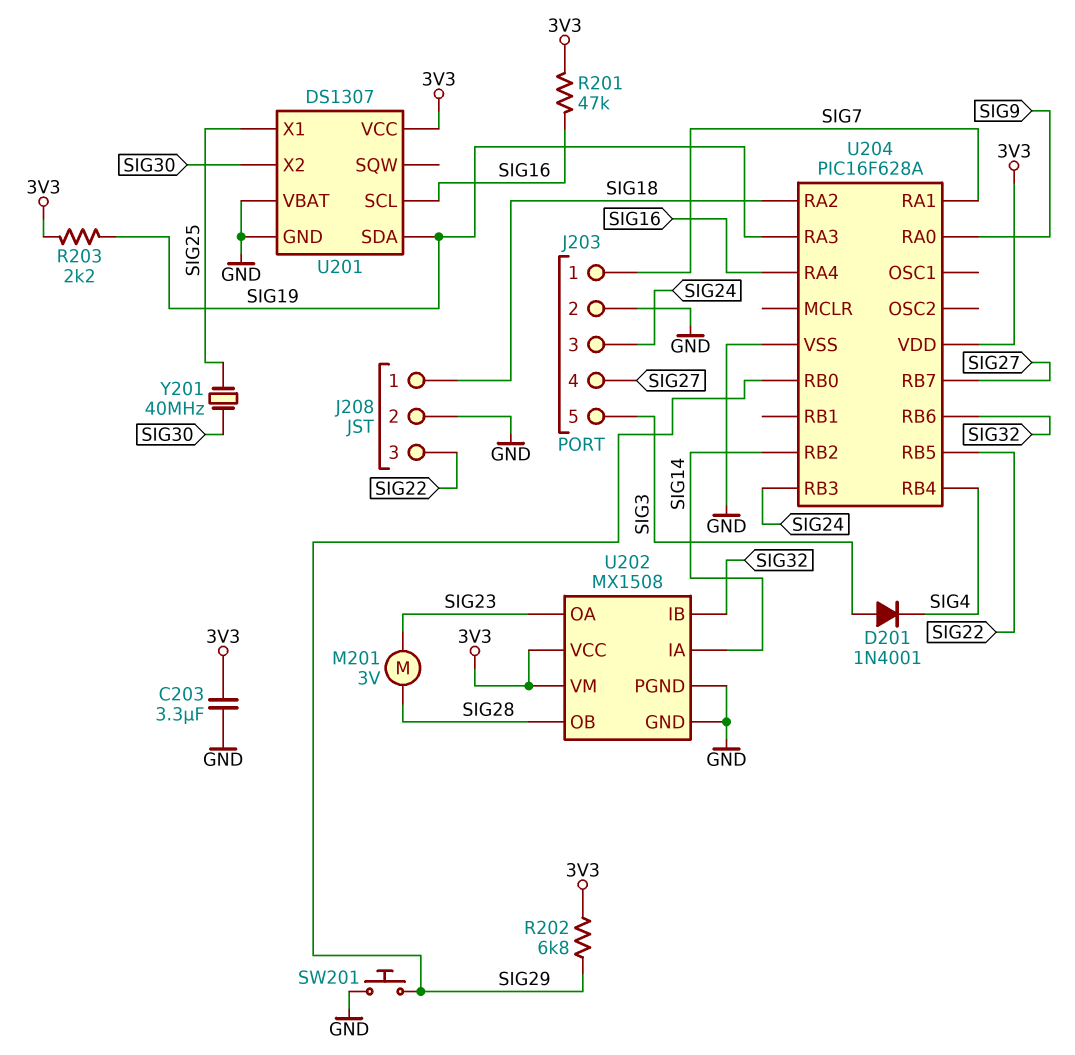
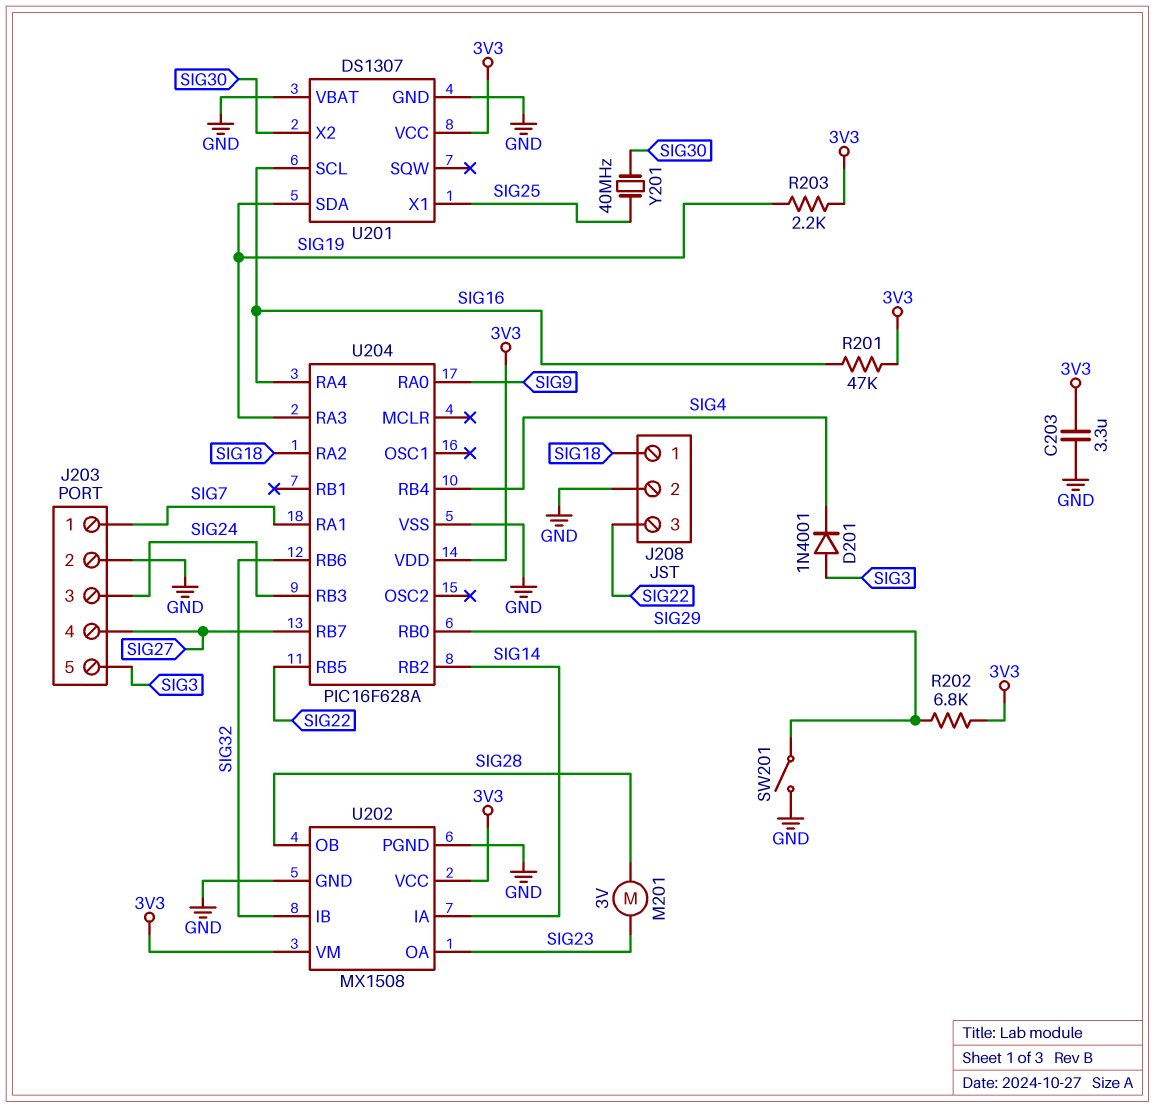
SW201: button (GND, SIG29) -> switch (GND, SIG29)

